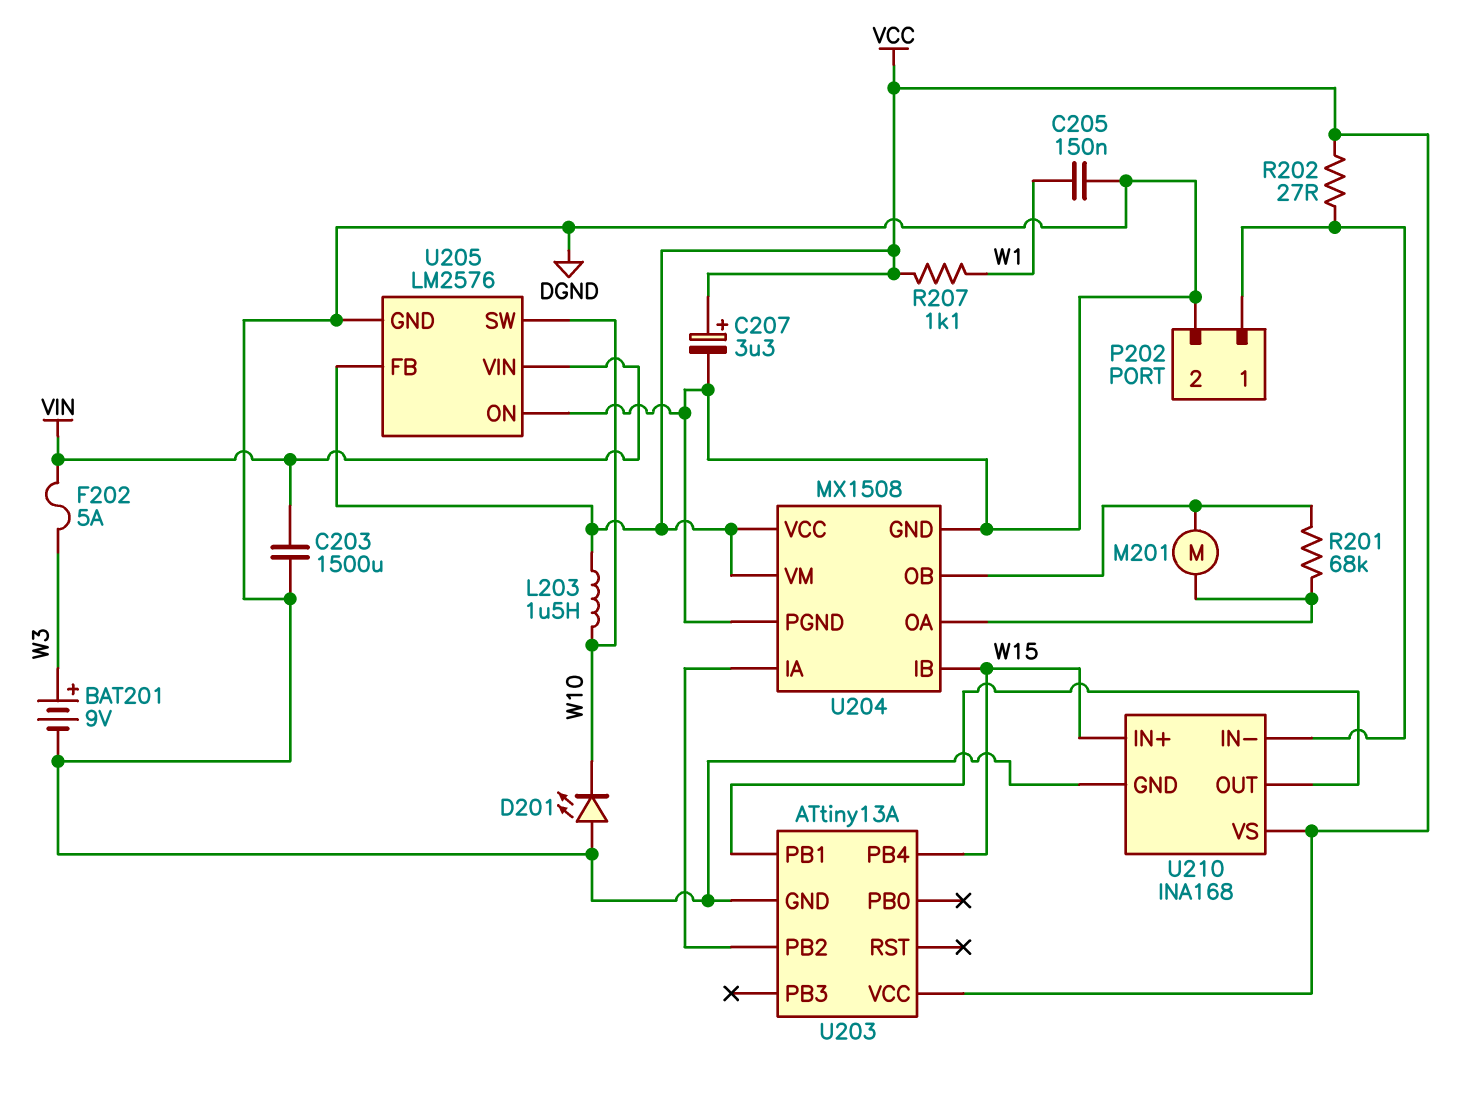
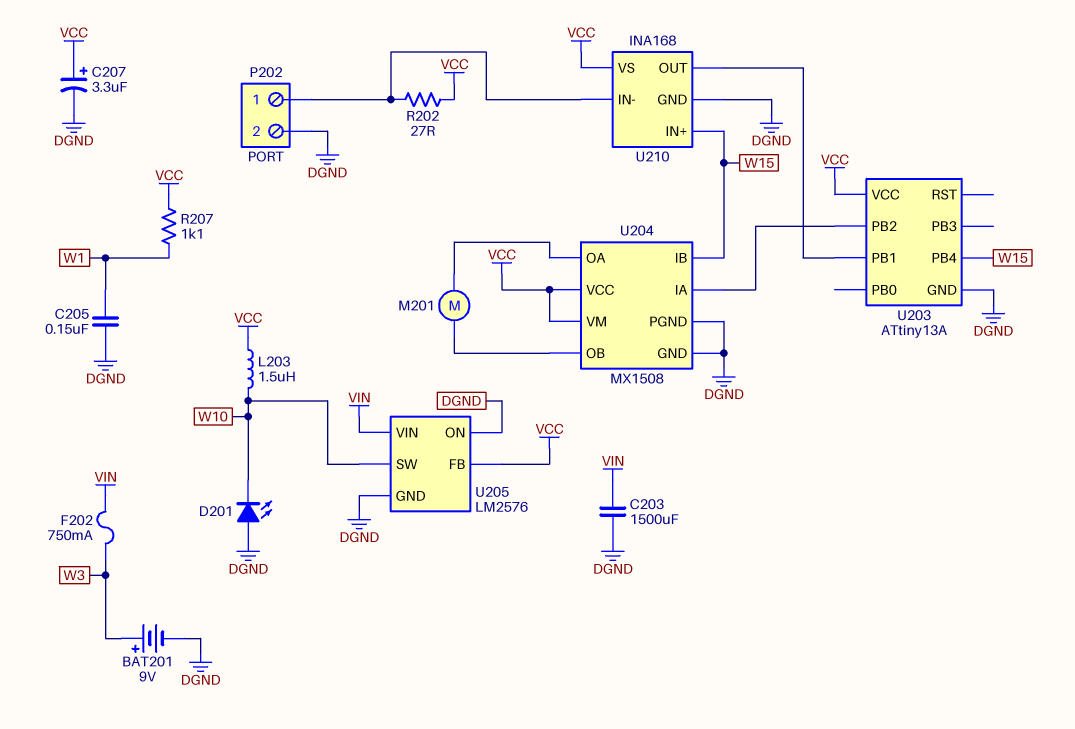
F202: 5A (VIN, W3) -> 750mA (VIN, W3)
R201: 68k (U204/OA, U204/OB) -> none

